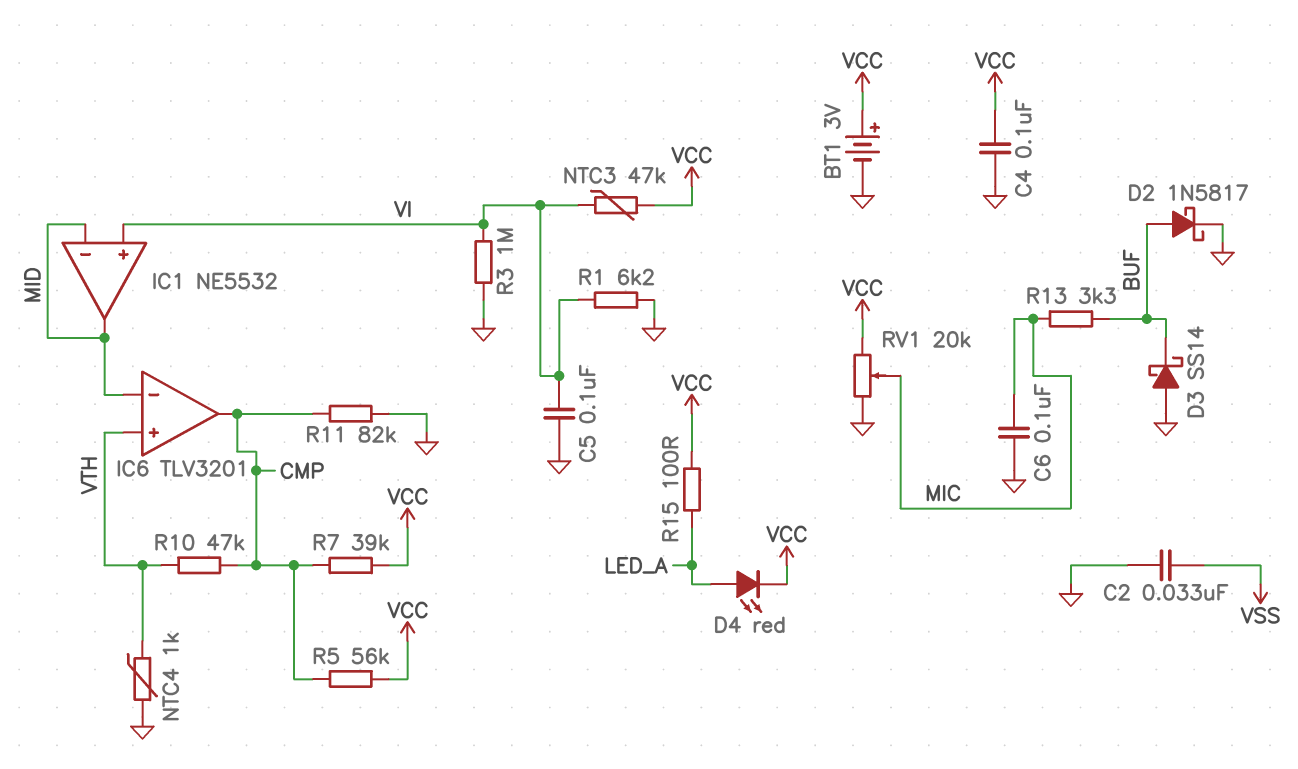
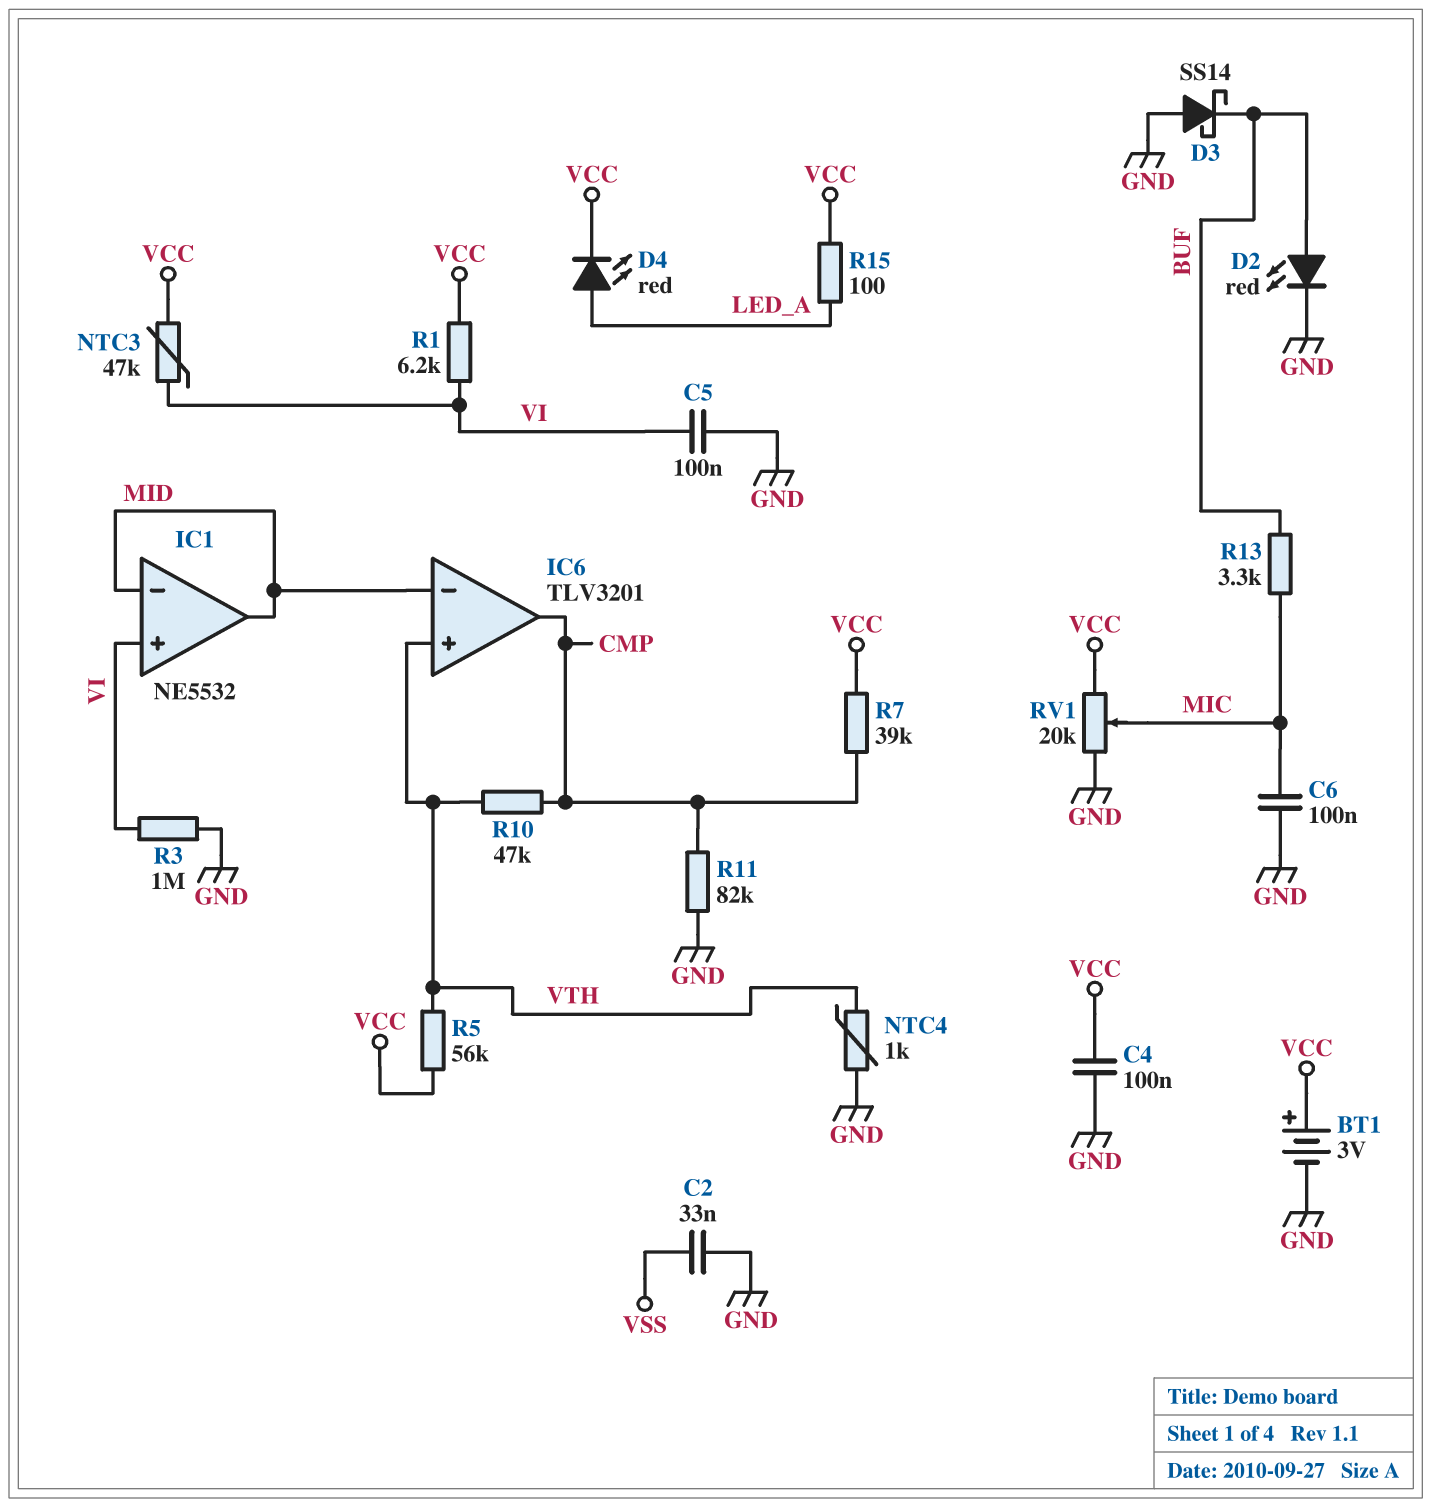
D2: schottky 1N5817 (A BUF, K GND) -> LED red (A BUF, K GND)
R1: 6.2k (GND, VI) -> 6.2k (VCC, VI)
R5: 56k (CMP, VCC) -> 56k (VCC, VTH)

